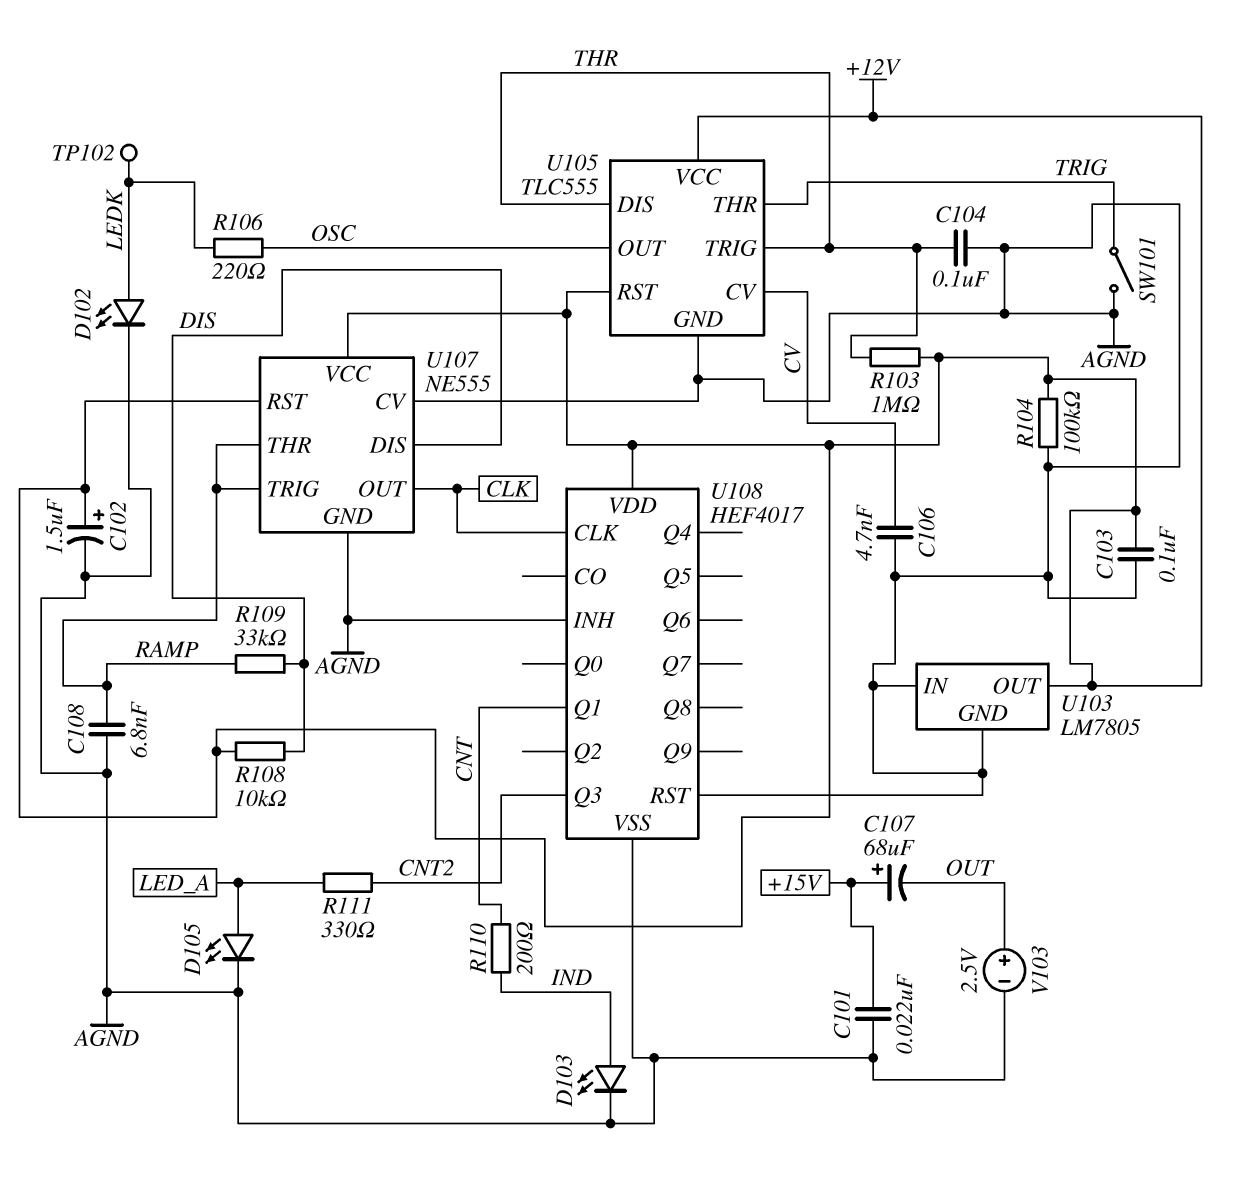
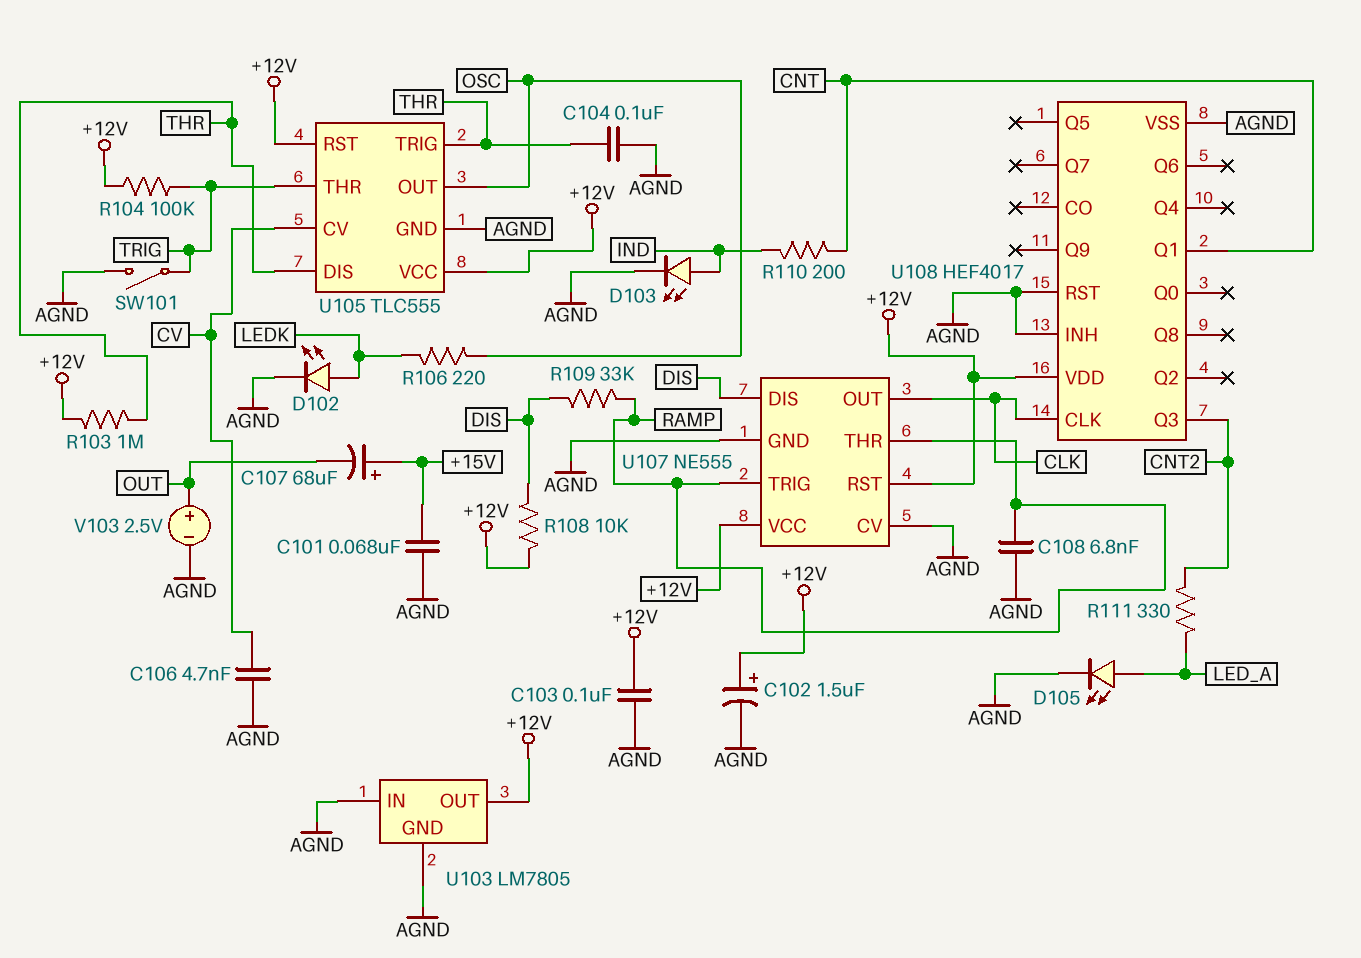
C101: 22nF (+15V, AGND) -> 68nF (+15V, AGND)
R104: 100k (+12V, AGND) -> 100k (+12V, TRIG)
TP102: test point (LEDK) -> none

